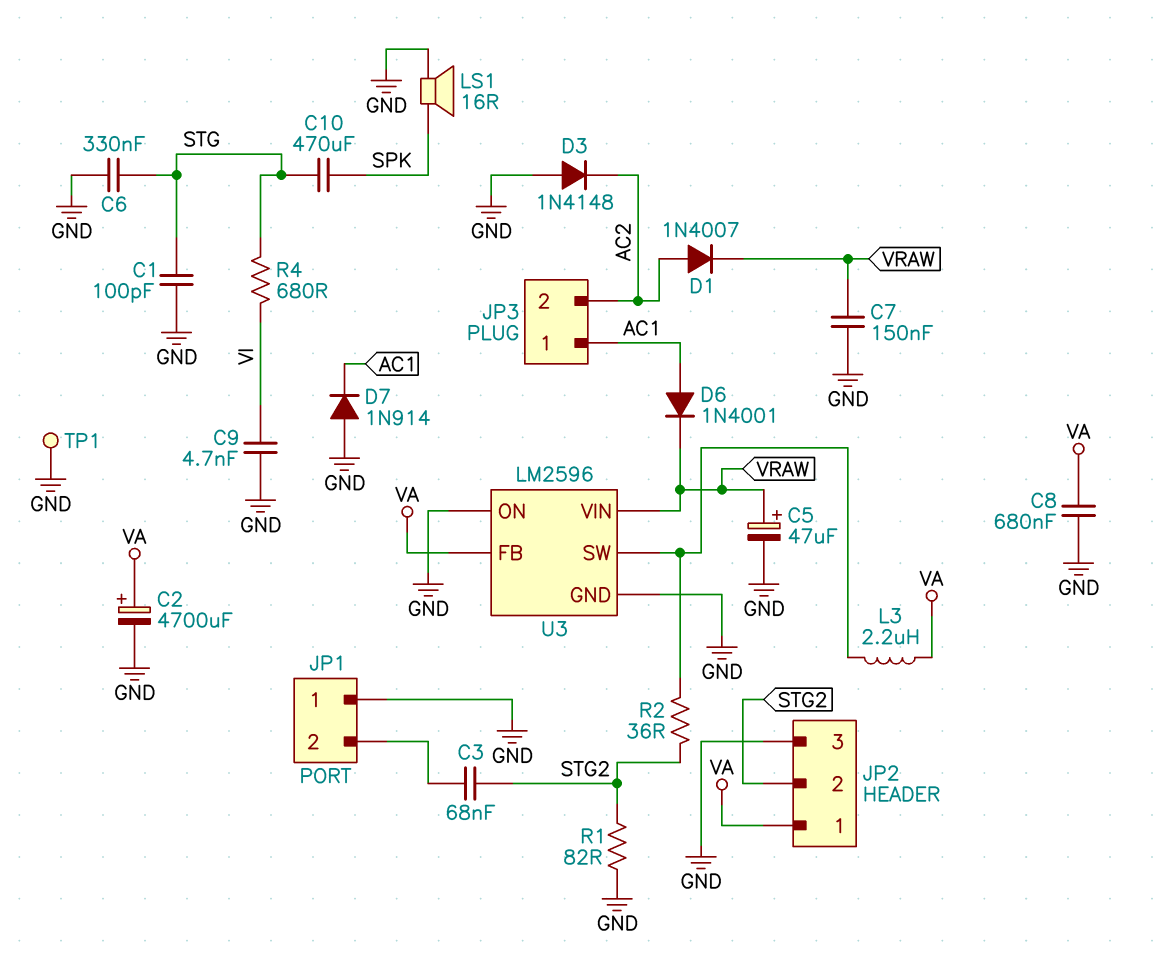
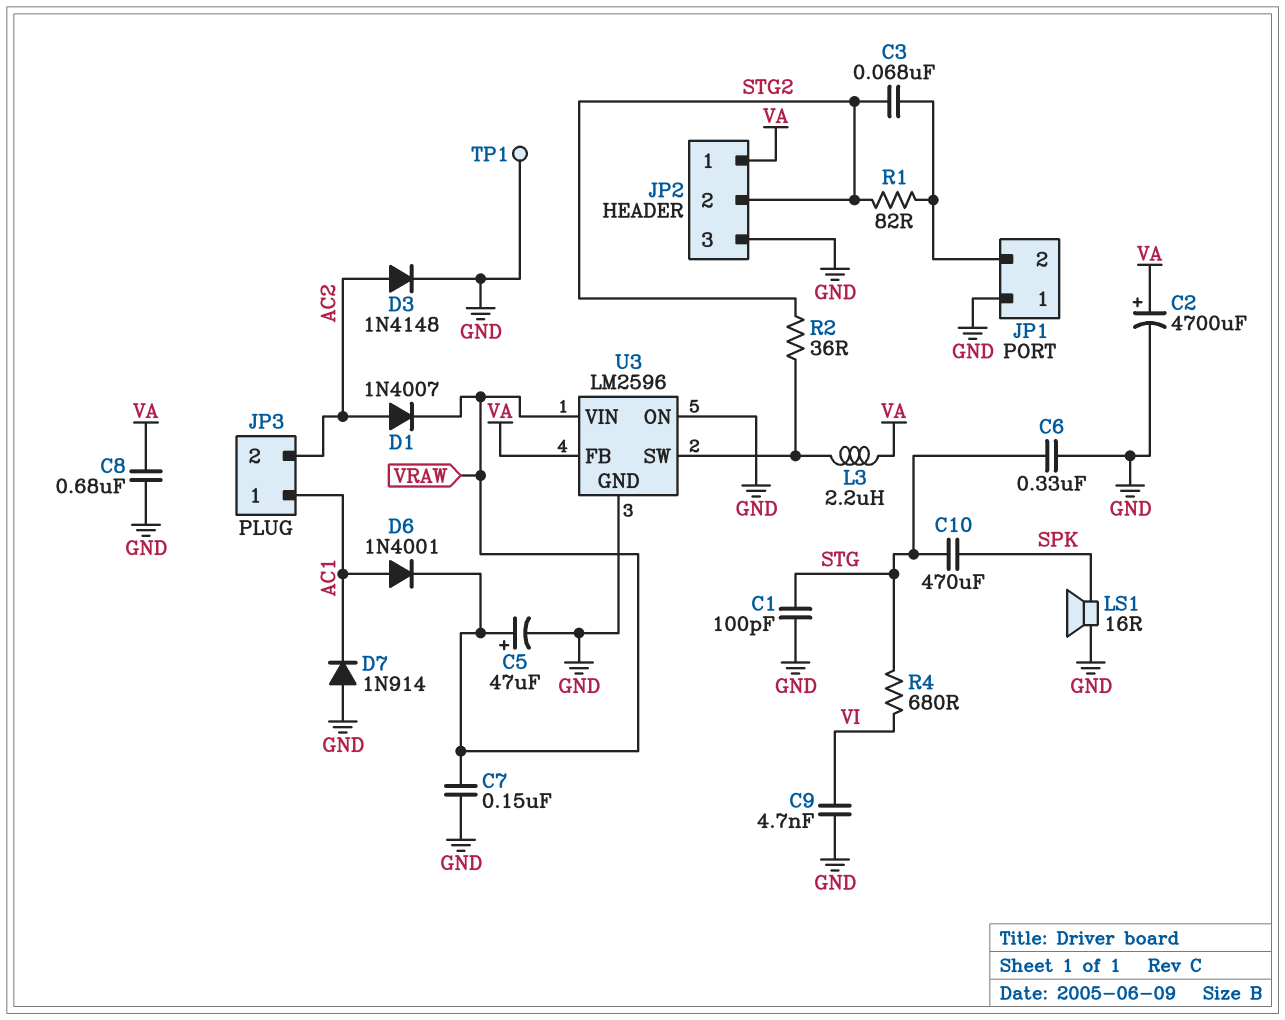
D3: diode 1N4148 (A GND, K AC2) -> diode 1N4148 (A AC2, K GND)
R1: 82 (GND, STG2) -> 82 (JP1/2, STG2)

